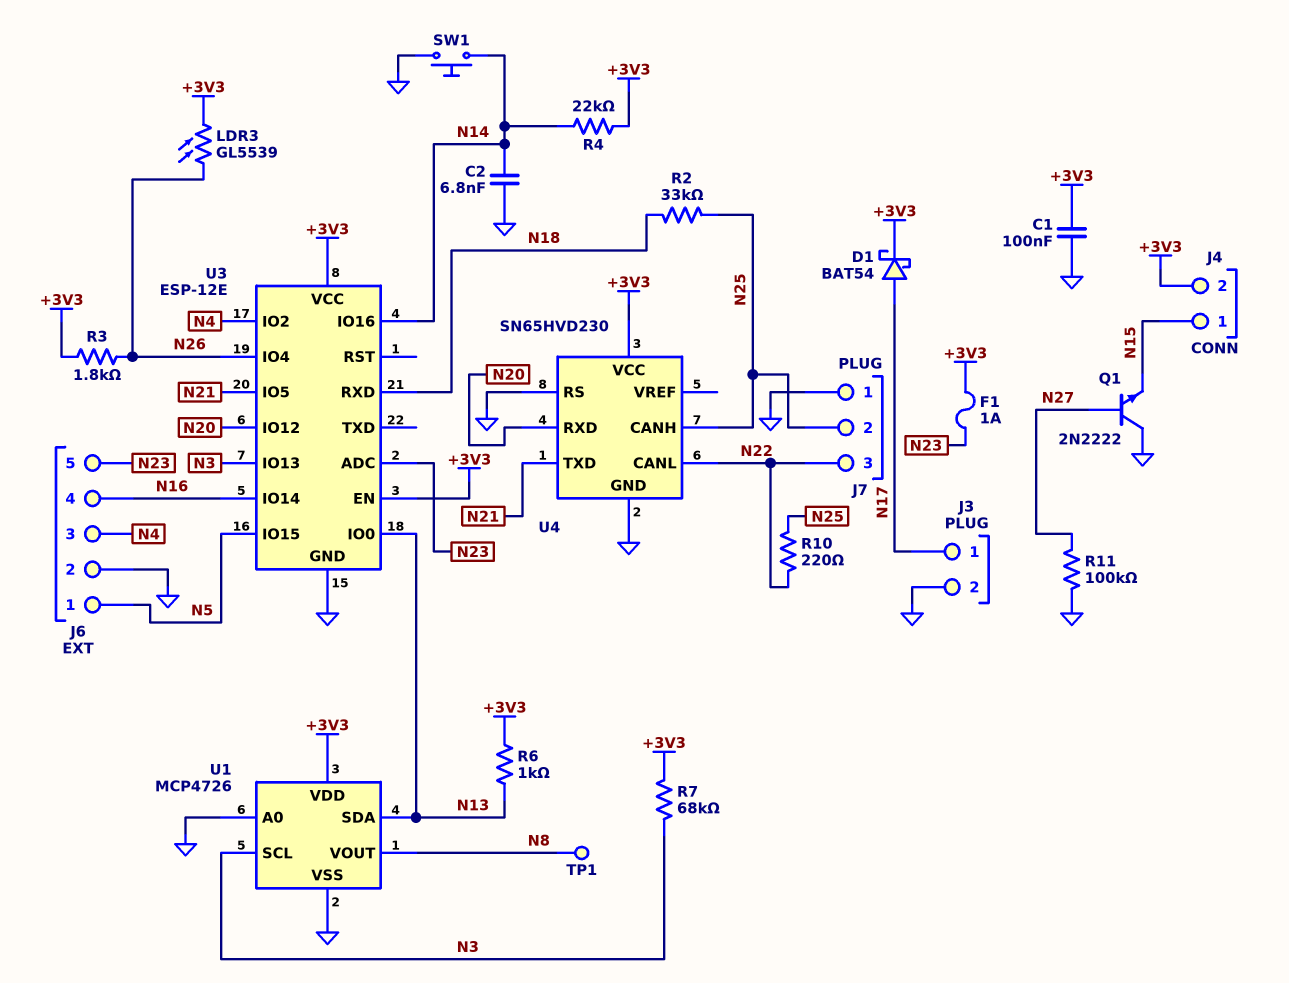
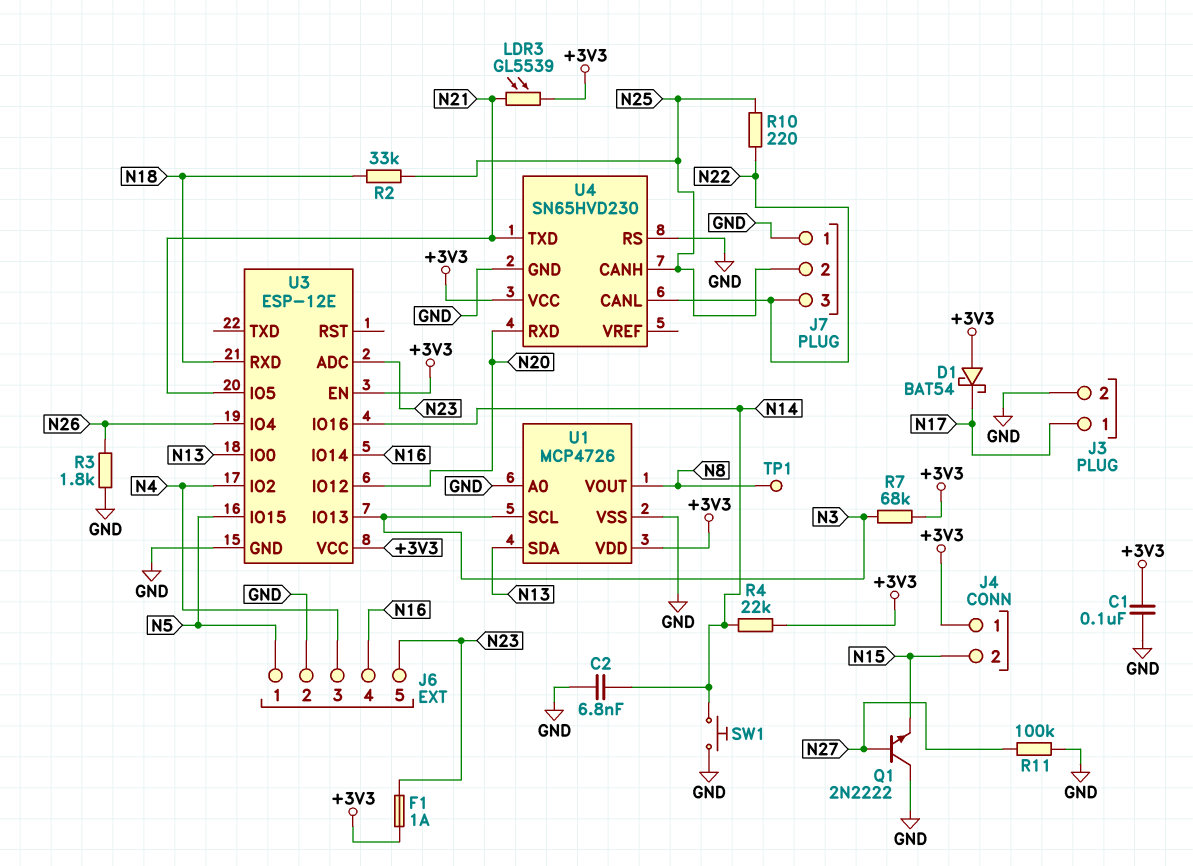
D1: schottky BAT54 (A N17, K +3V3) -> schottky BAT54 (A +3V3, K N17)
J4 pin 1: N15 -> +3V3
J4 pin 2: +3V3 -> N15
LDR3: GL5539 (+3V3, N26) -> GL5539 (+3V3, N21)
R3: 1.8k (+3V3, N26) -> 1.8k (GND, N26)
R6: 1k (+3V3, N13) -> none

